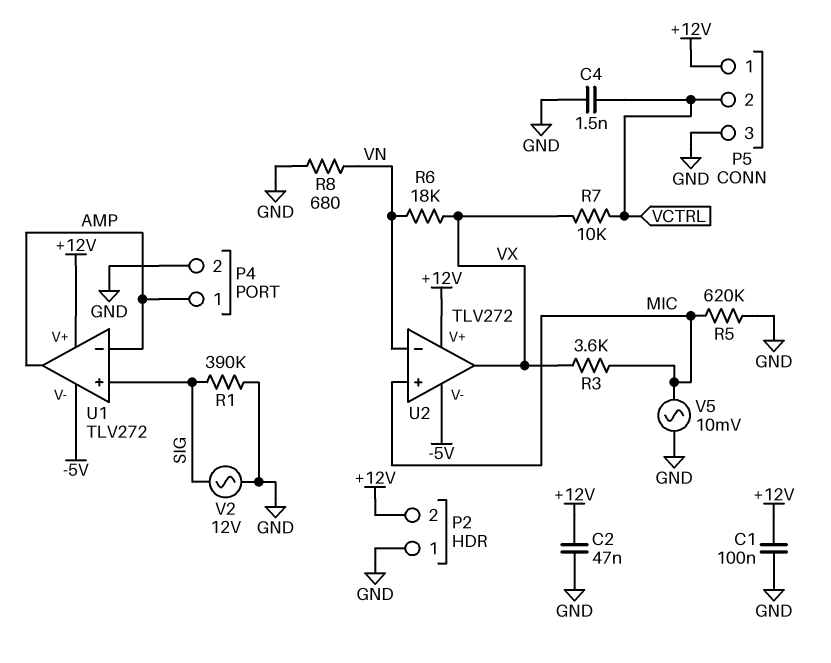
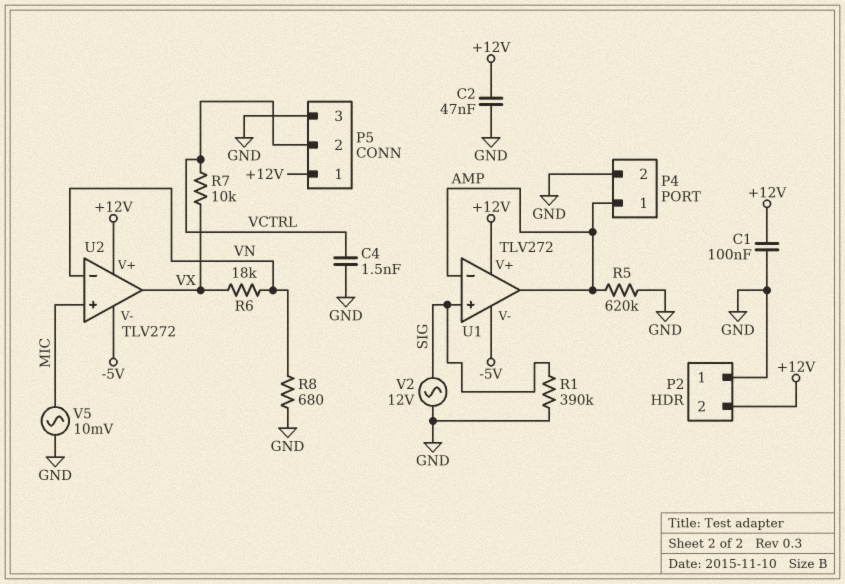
R3: 3.6k (MIC, VX) -> none
R5: 620k (GND, MIC) -> 620k (AMP, GND)

